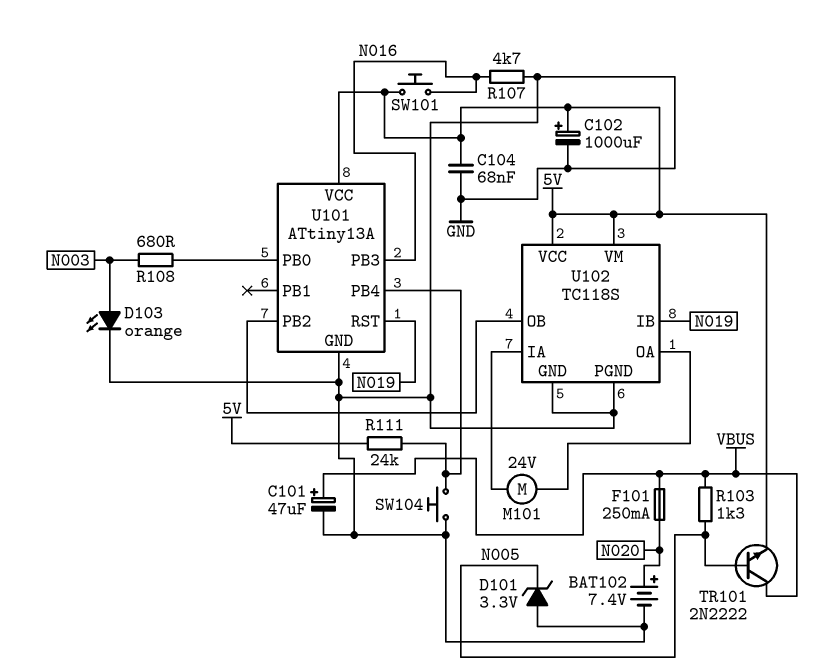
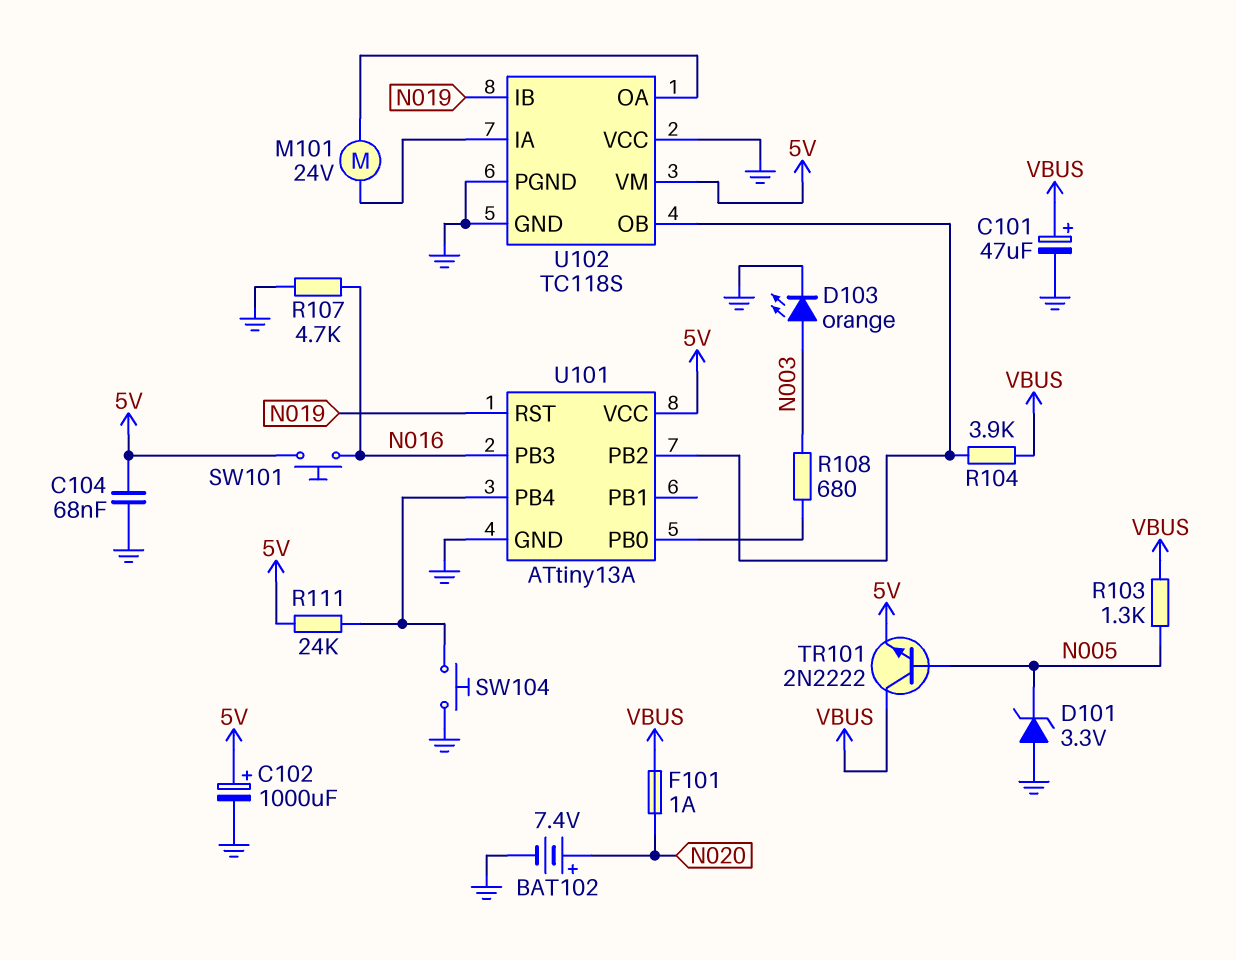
F101: 250mA (N020, VBUS) -> 1A (N020, VBUS)
R104: none -> 3.9k (U101/PB2, VBUS)
U102 pin VCC: 5V -> GND

